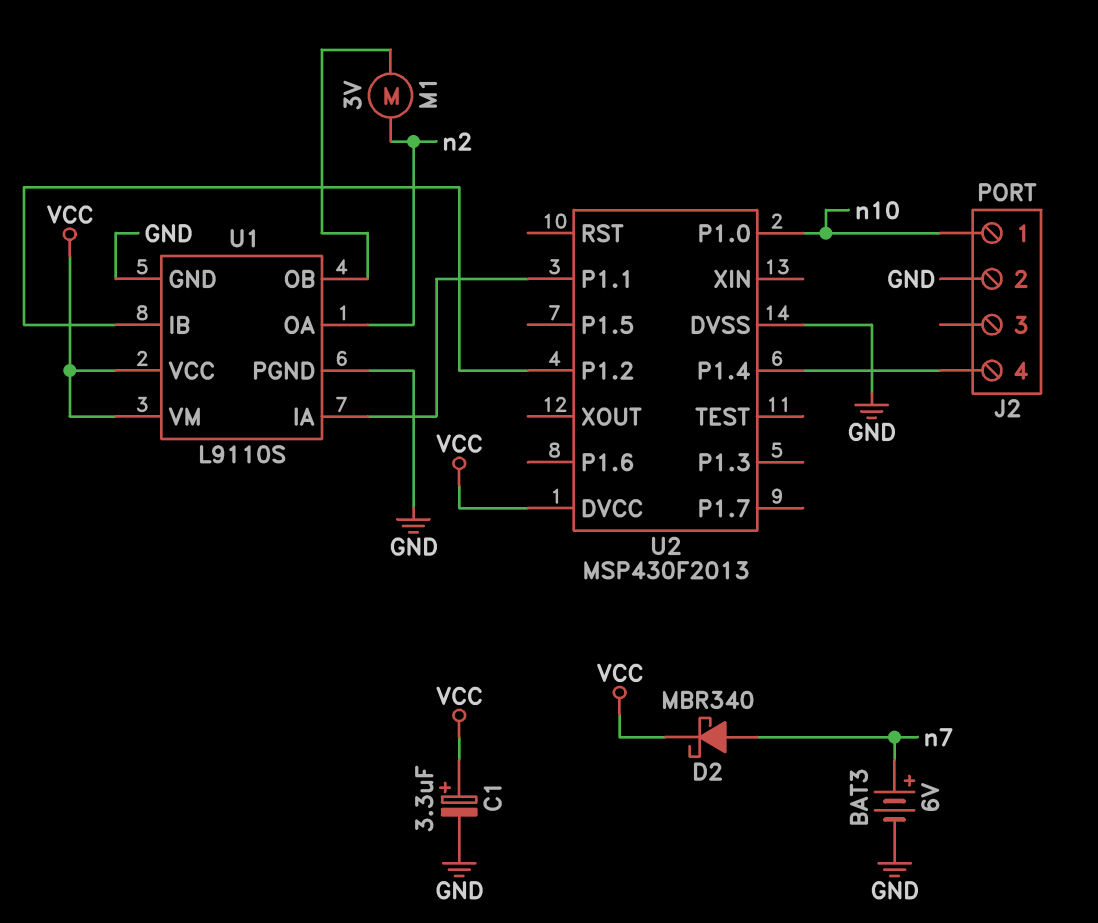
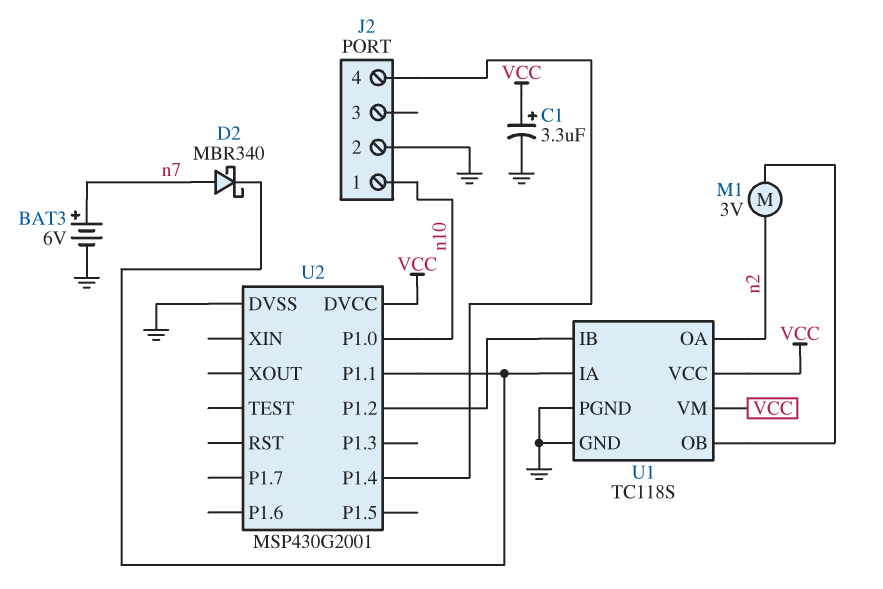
D2: schottky MBR340 (A n7, K VCC) -> schottky MBR340 (A n7, K U1/IA)
U1: L9110S -> TC118S
U2: MSP430F2013 -> MSP430G2001

